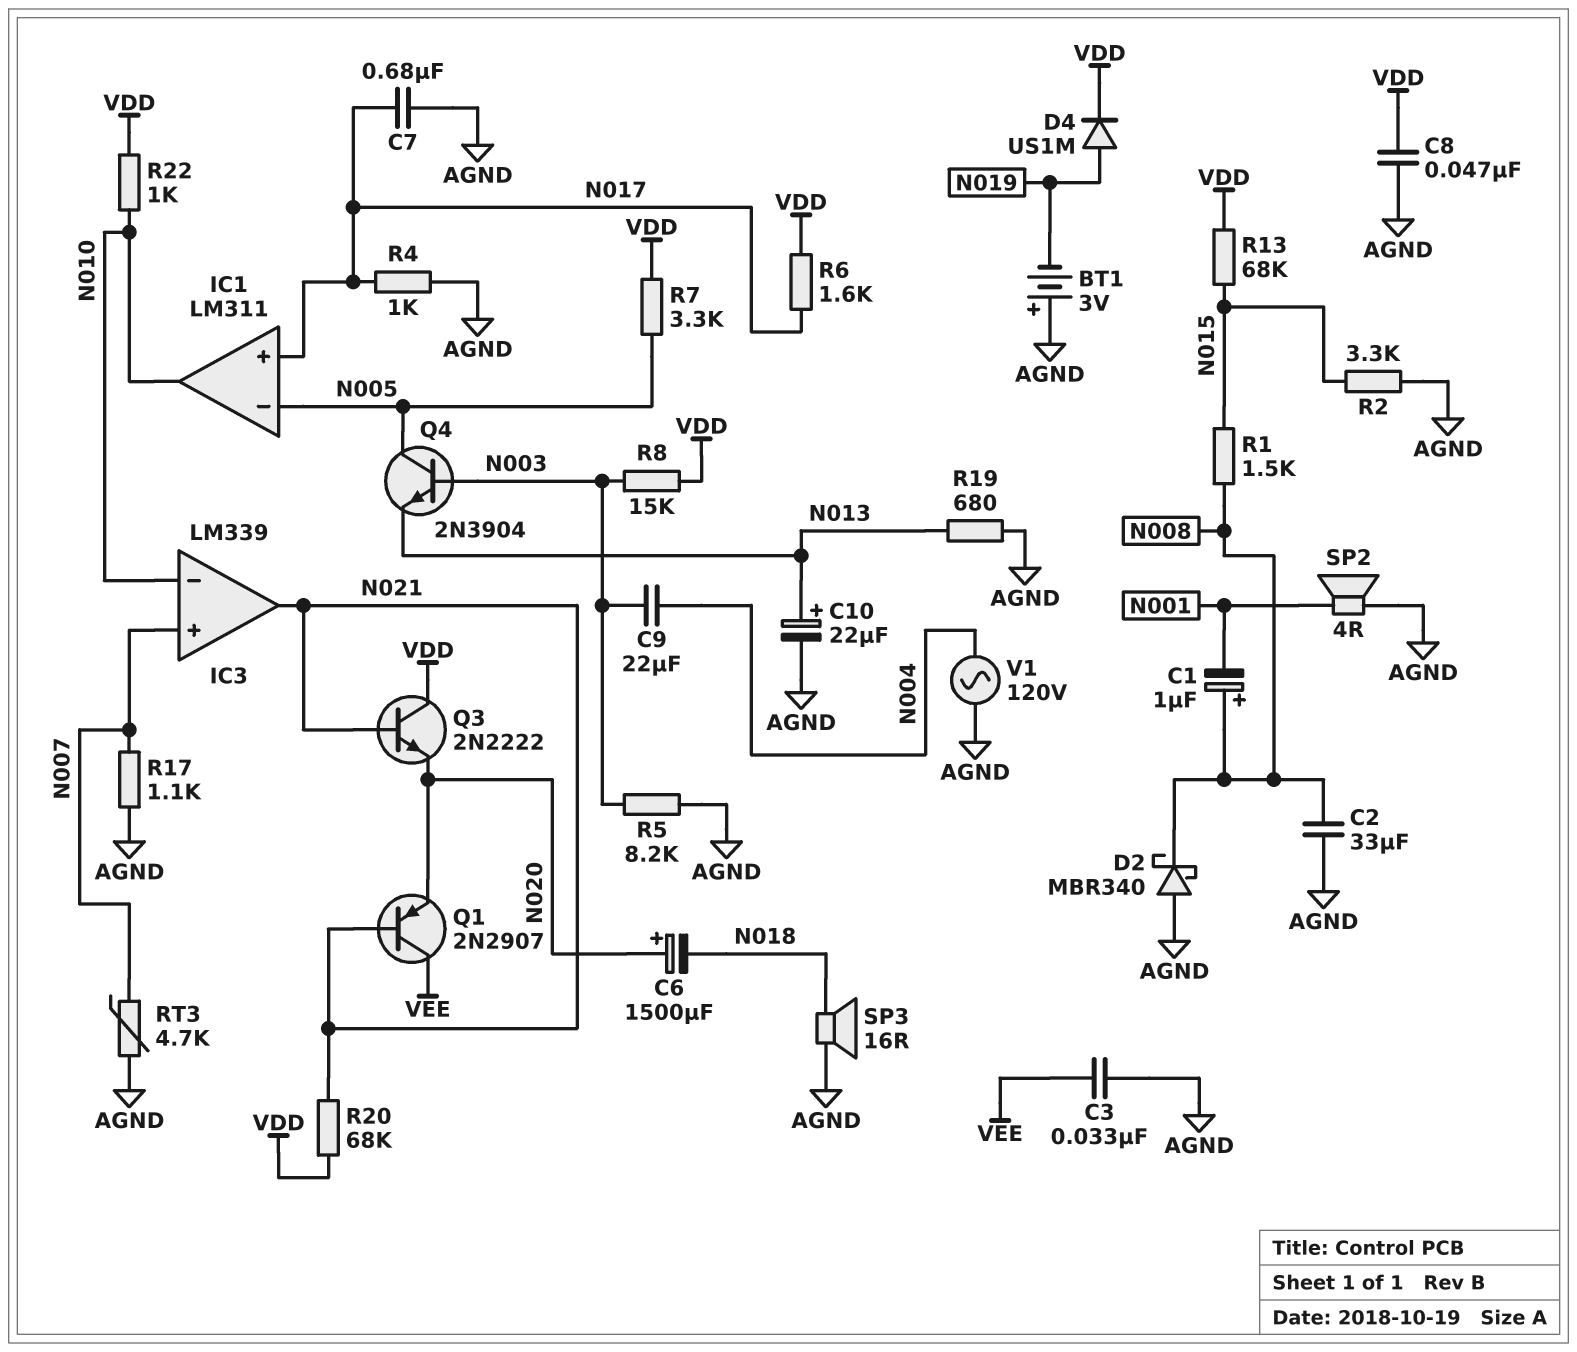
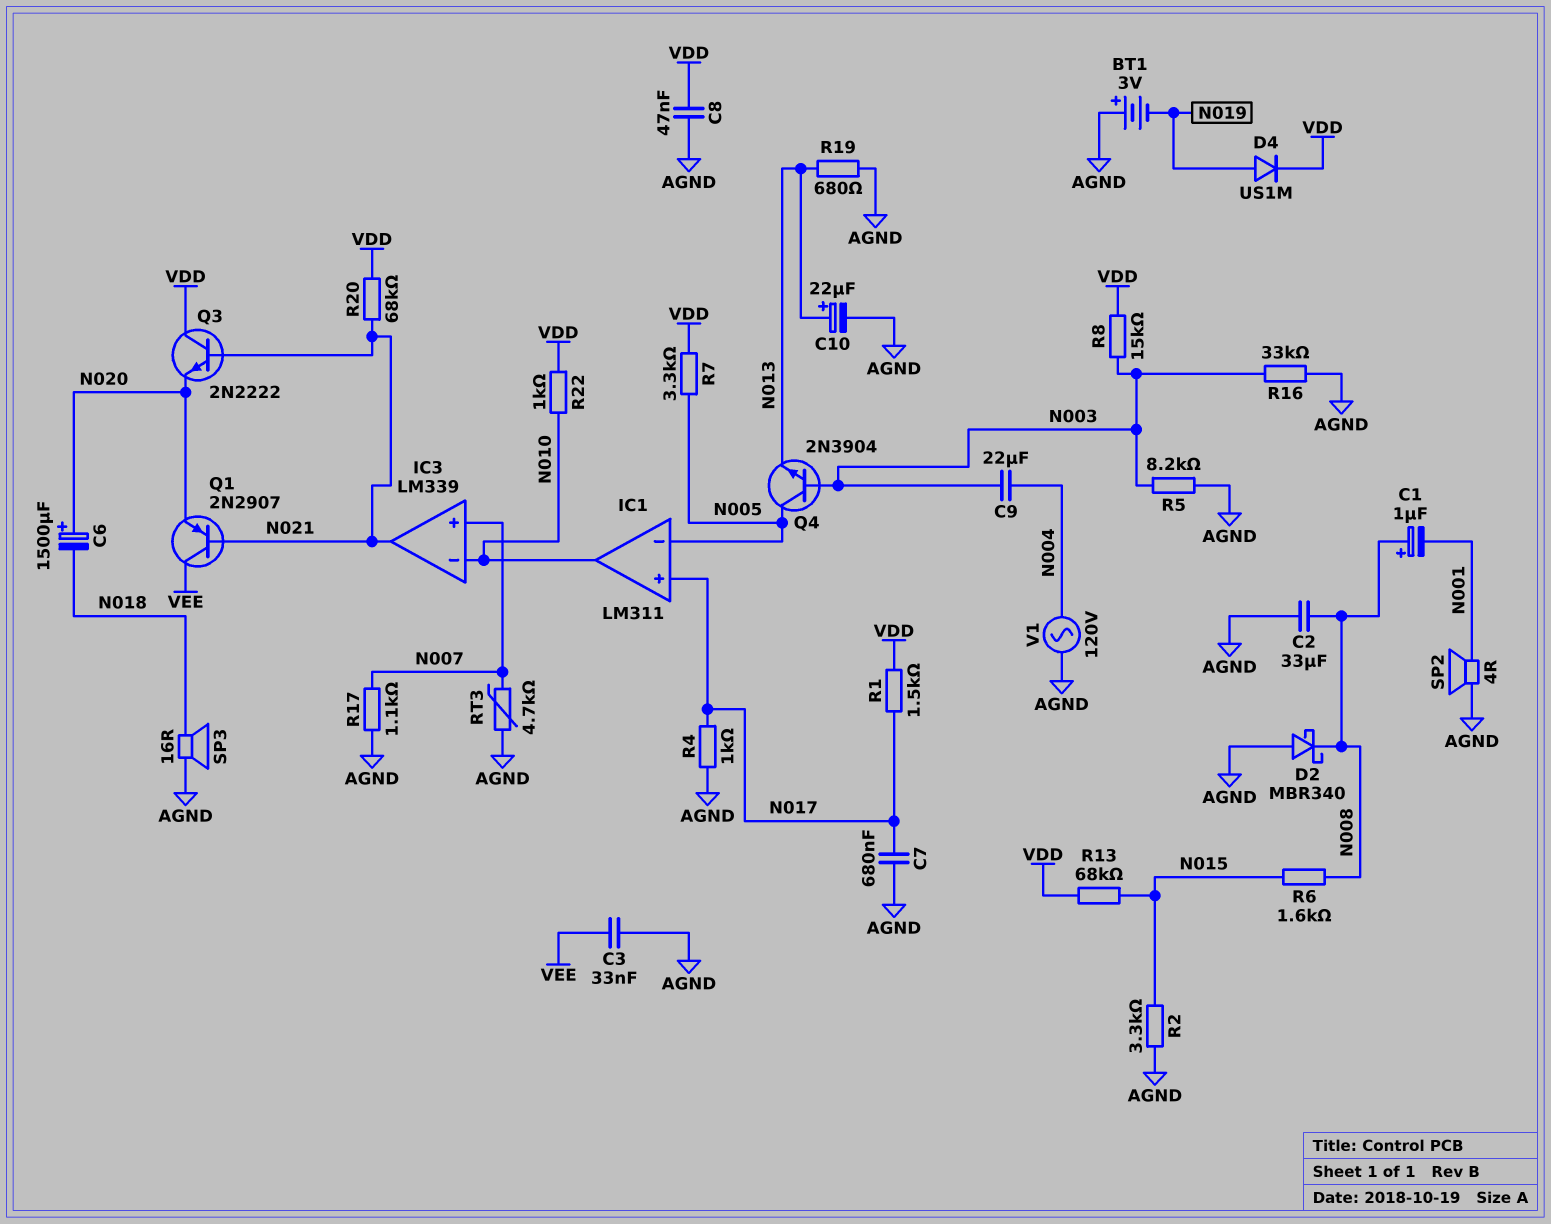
R1: 1.5k (N008, N015) -> 1.5k (N017, VDD)
R6: 1.6k (N017, VDD) -> 1.6k (N008, N015)
R16: none -> 33k (AGND, N003)

